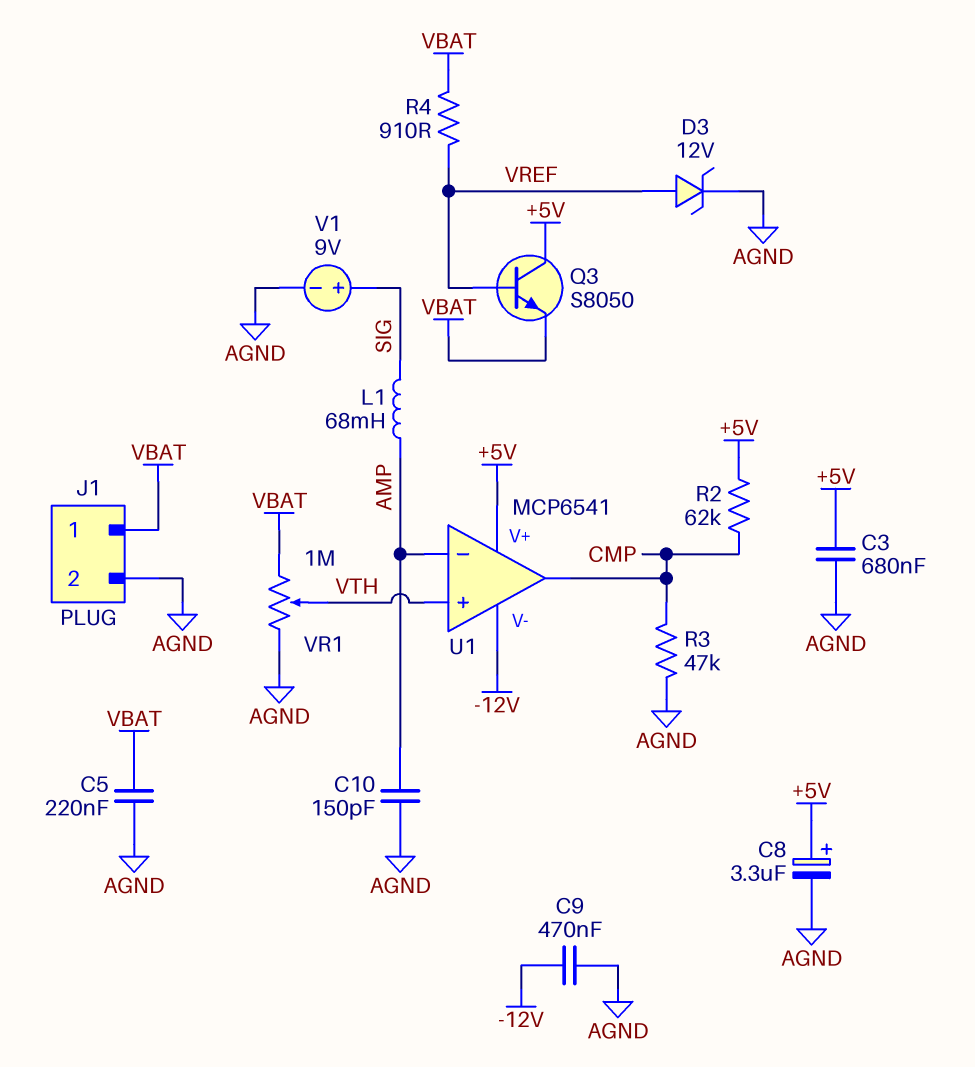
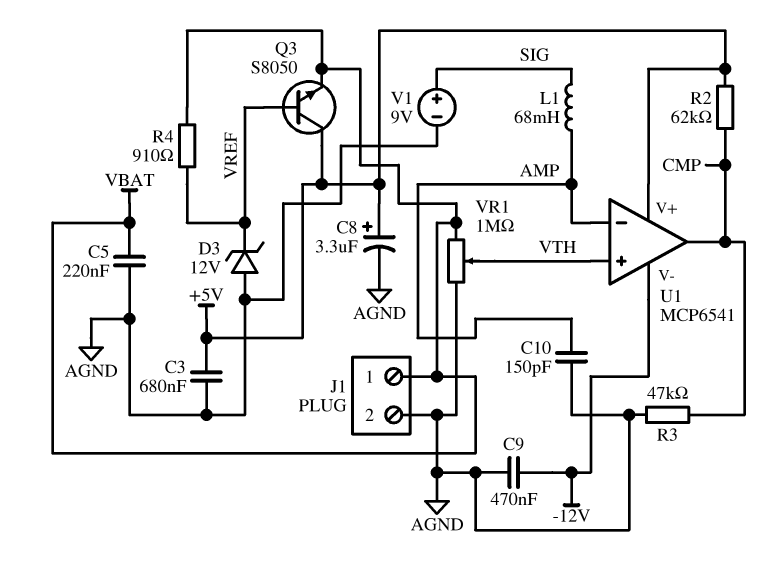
D3: zener 12V (A VREF, K AGND) -> zener 12V (A AGND, K VREF)

